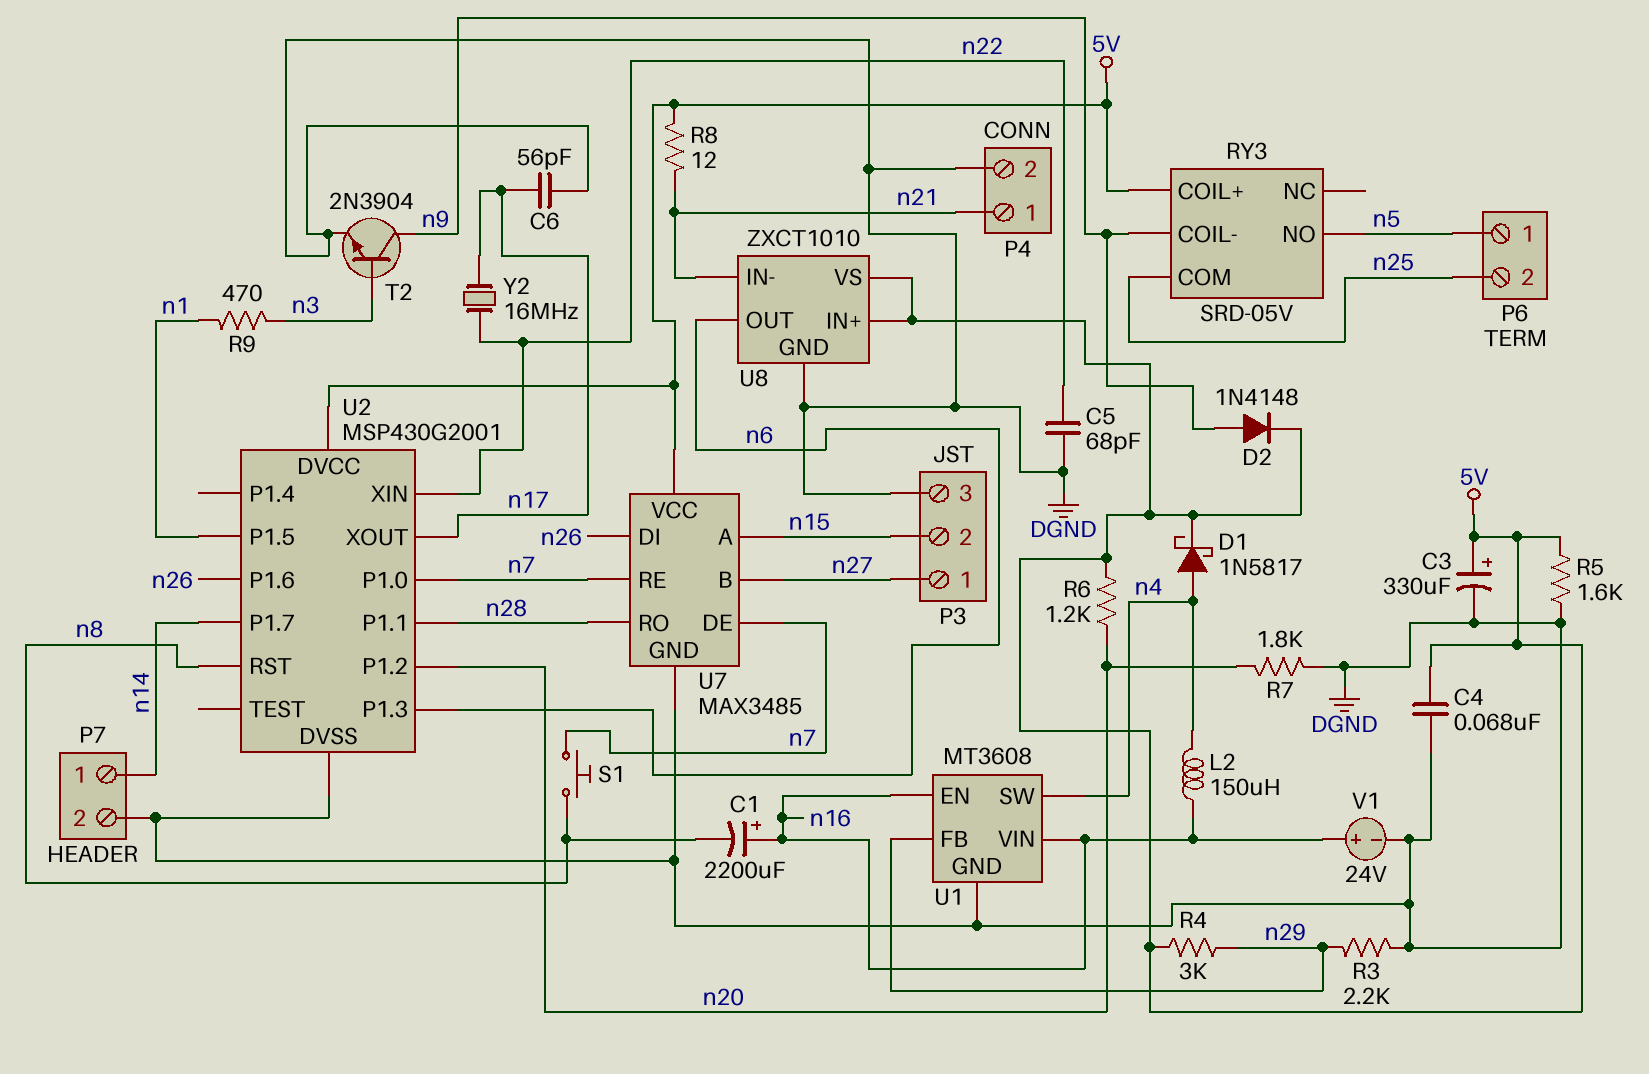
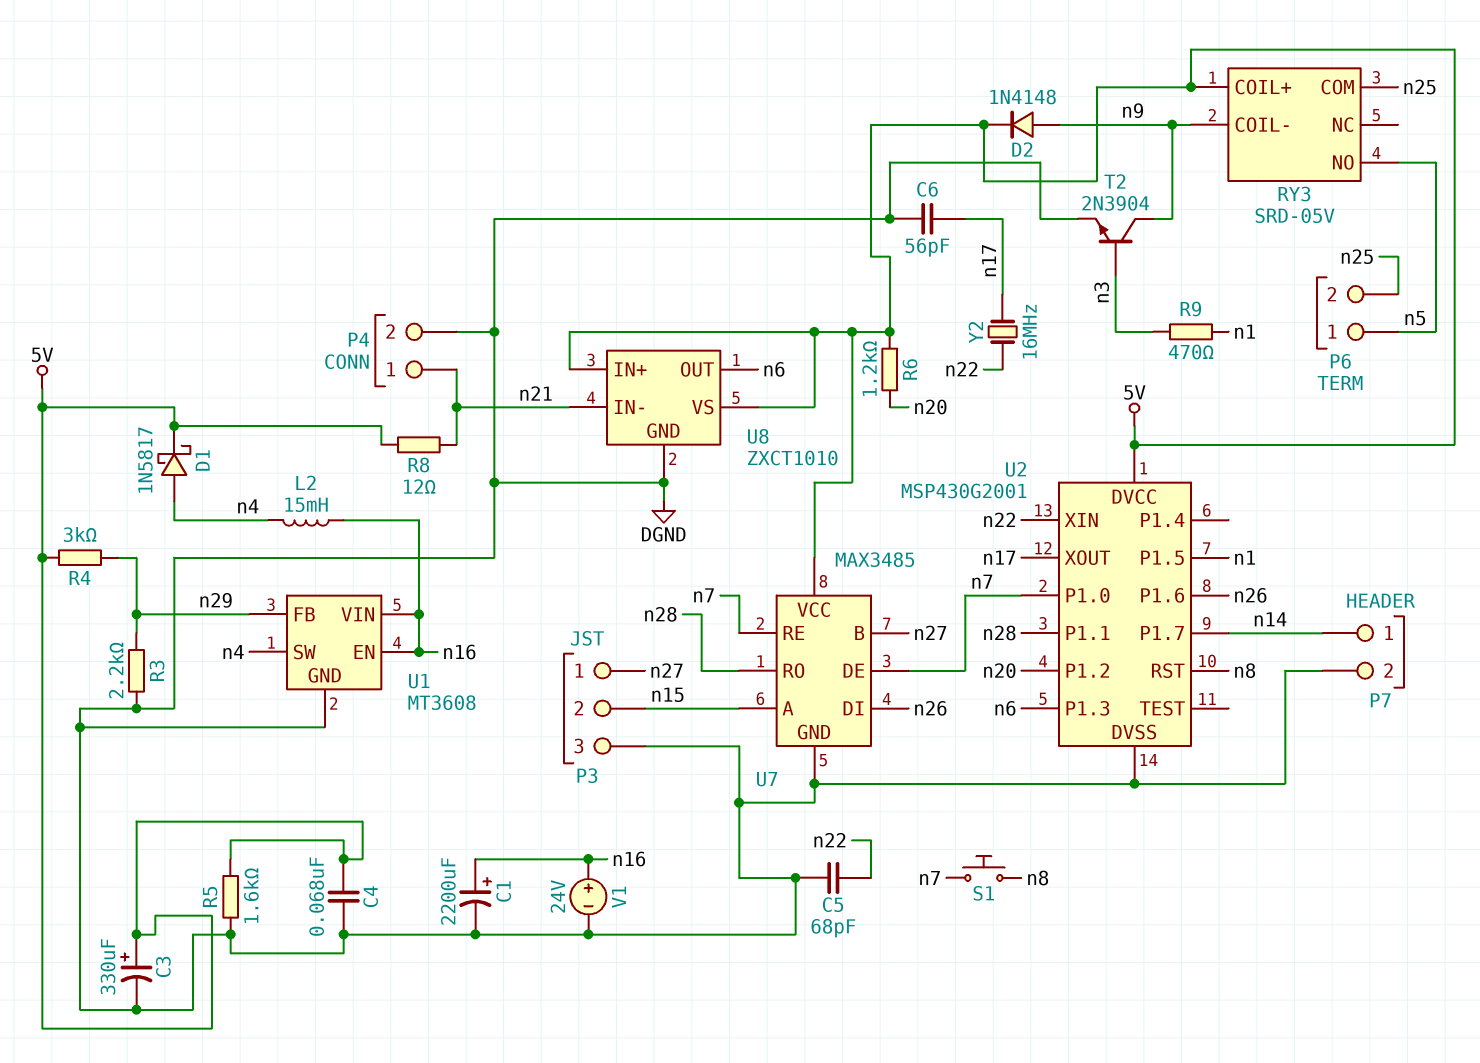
C1: 2200uF (plus n16, minus n8) -> 2200uF (plus n16, minus DGND)
L2: 150uH (n4, n16) -> 15mH (n4, n16)
R7: 1.8k (DGND, n20) -> none

